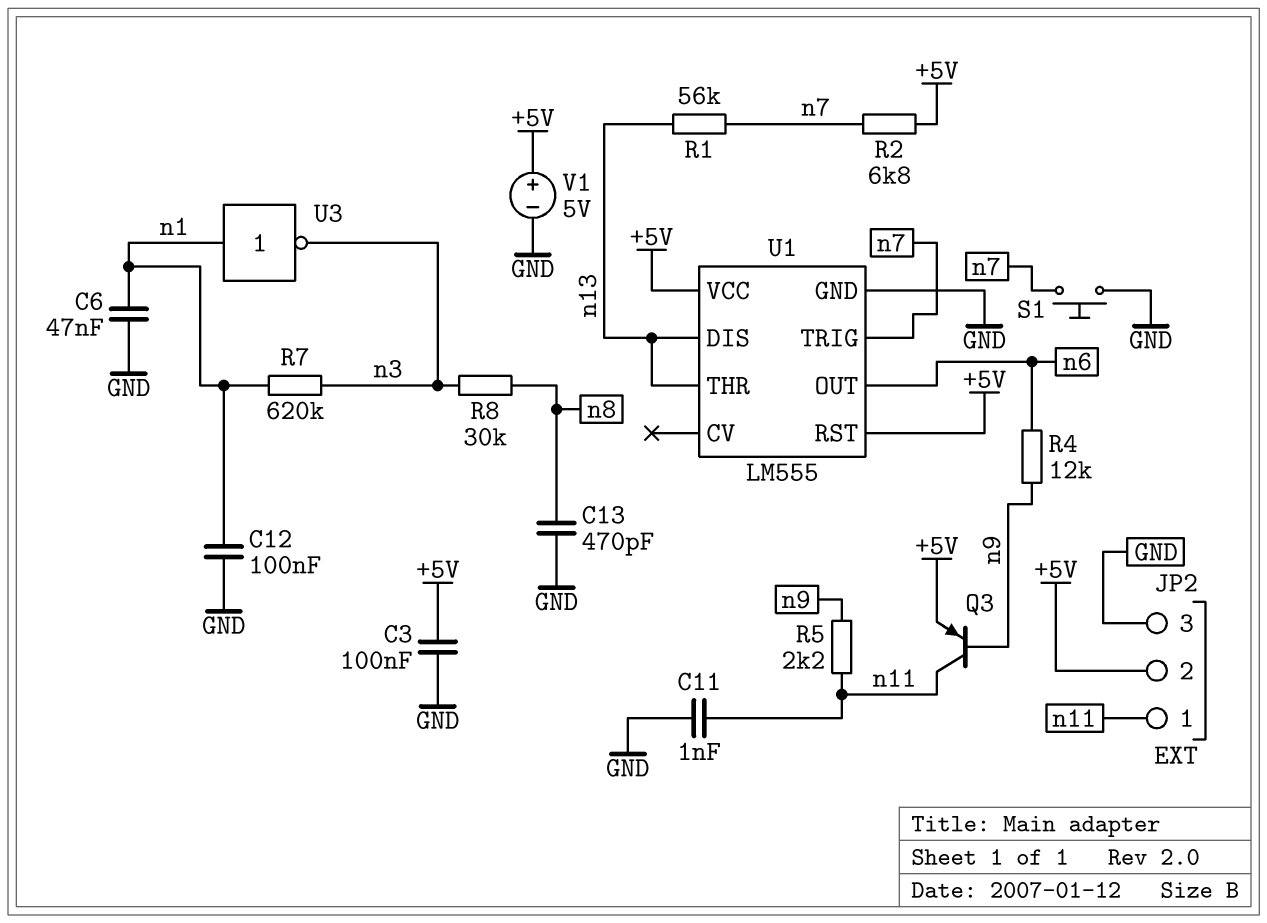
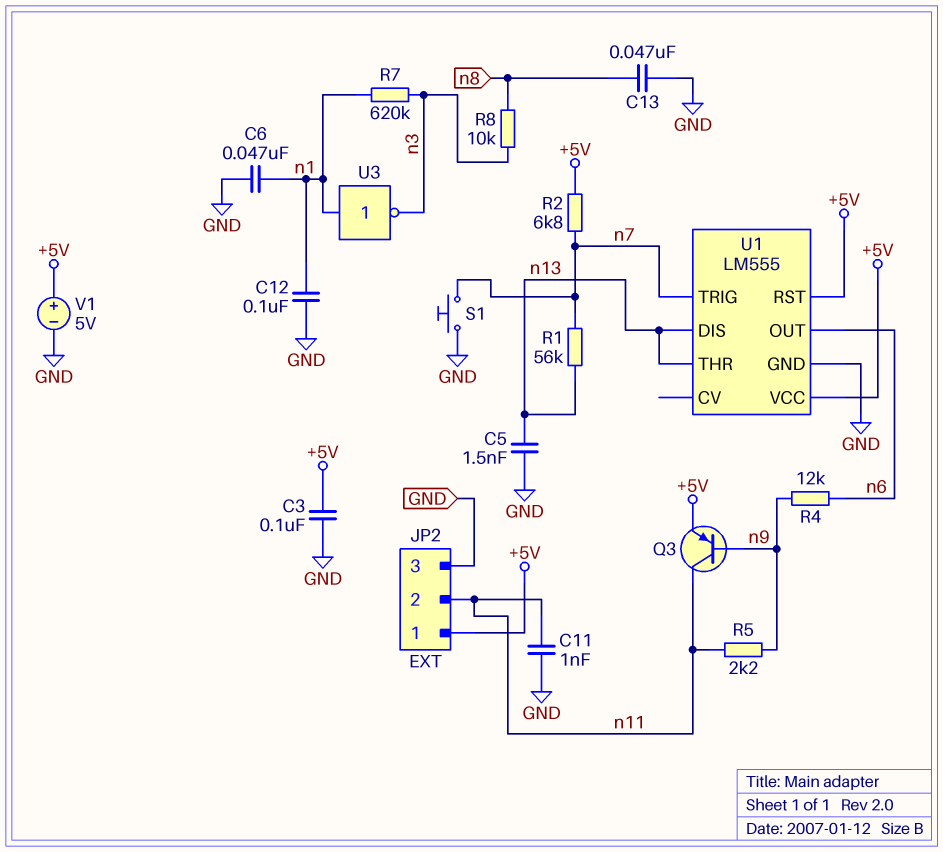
C5: none -> 1.5nF (GND, n13)
C13: 470pF (GND, n8) -> 47nF (GND, n8)
JP2 pin 1: n11 -> +5V
JP2 pin 2: +5V -> n11
R8: 30k (n3, n8) -> 10k (n3, n8)

